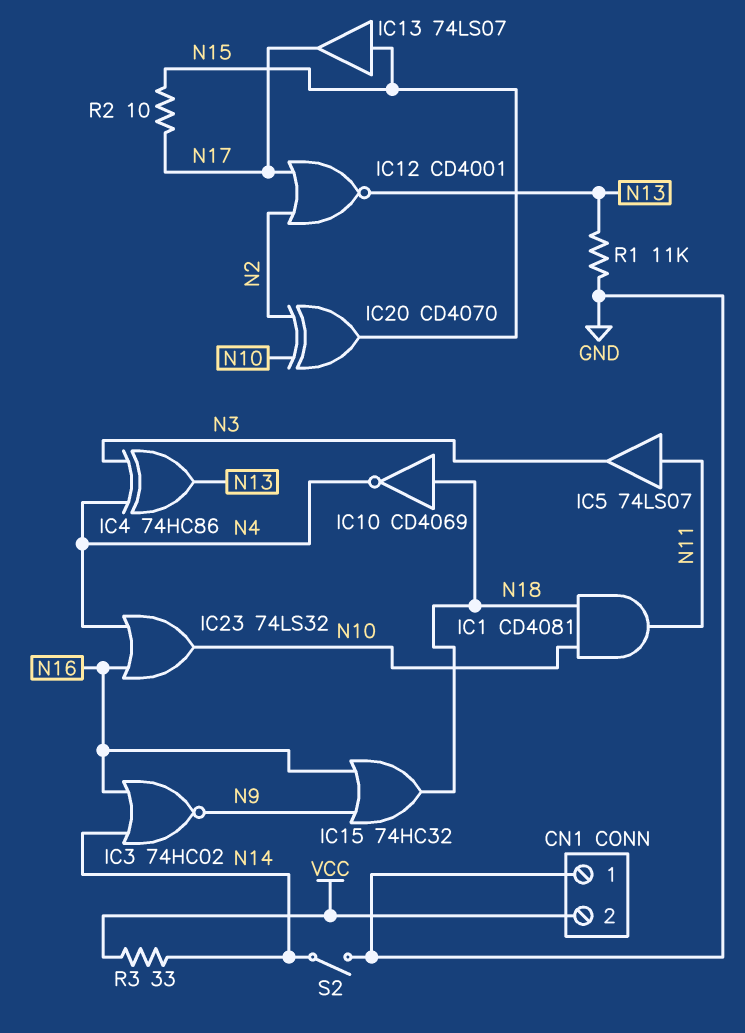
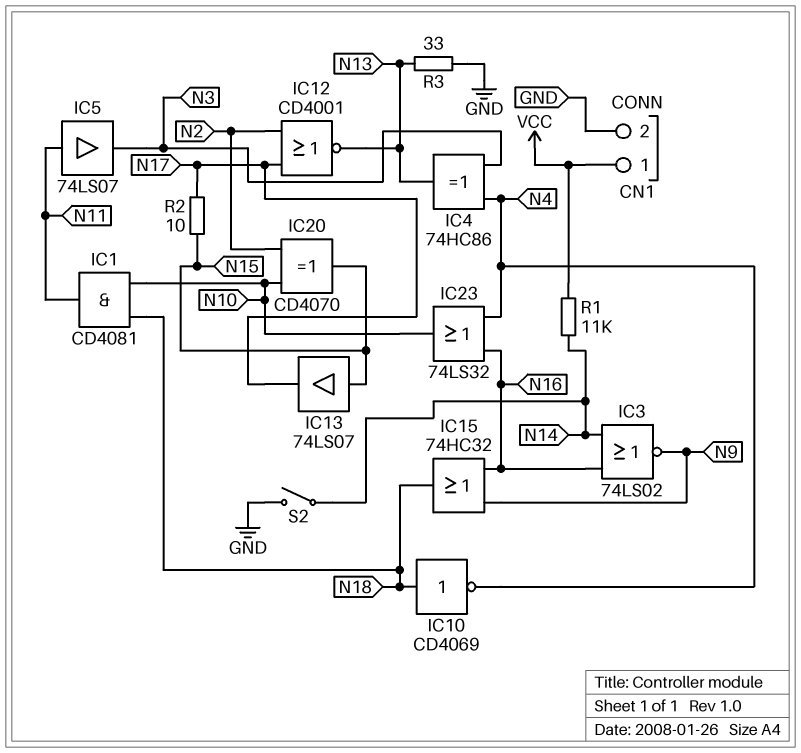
CN1 pin 1: GND -> VCC
CN1 pin 2: VCC -> GND
IC3: NOR 74HC02 (in N14, in N16, out N9) -> NOR 74LS02 (in N14, in N16, out N9)
R1: 11k (GND, N13) -> 11k (N14, VCC)
R3: 33 (N14, VCC) -> 33 (GND, N13)

